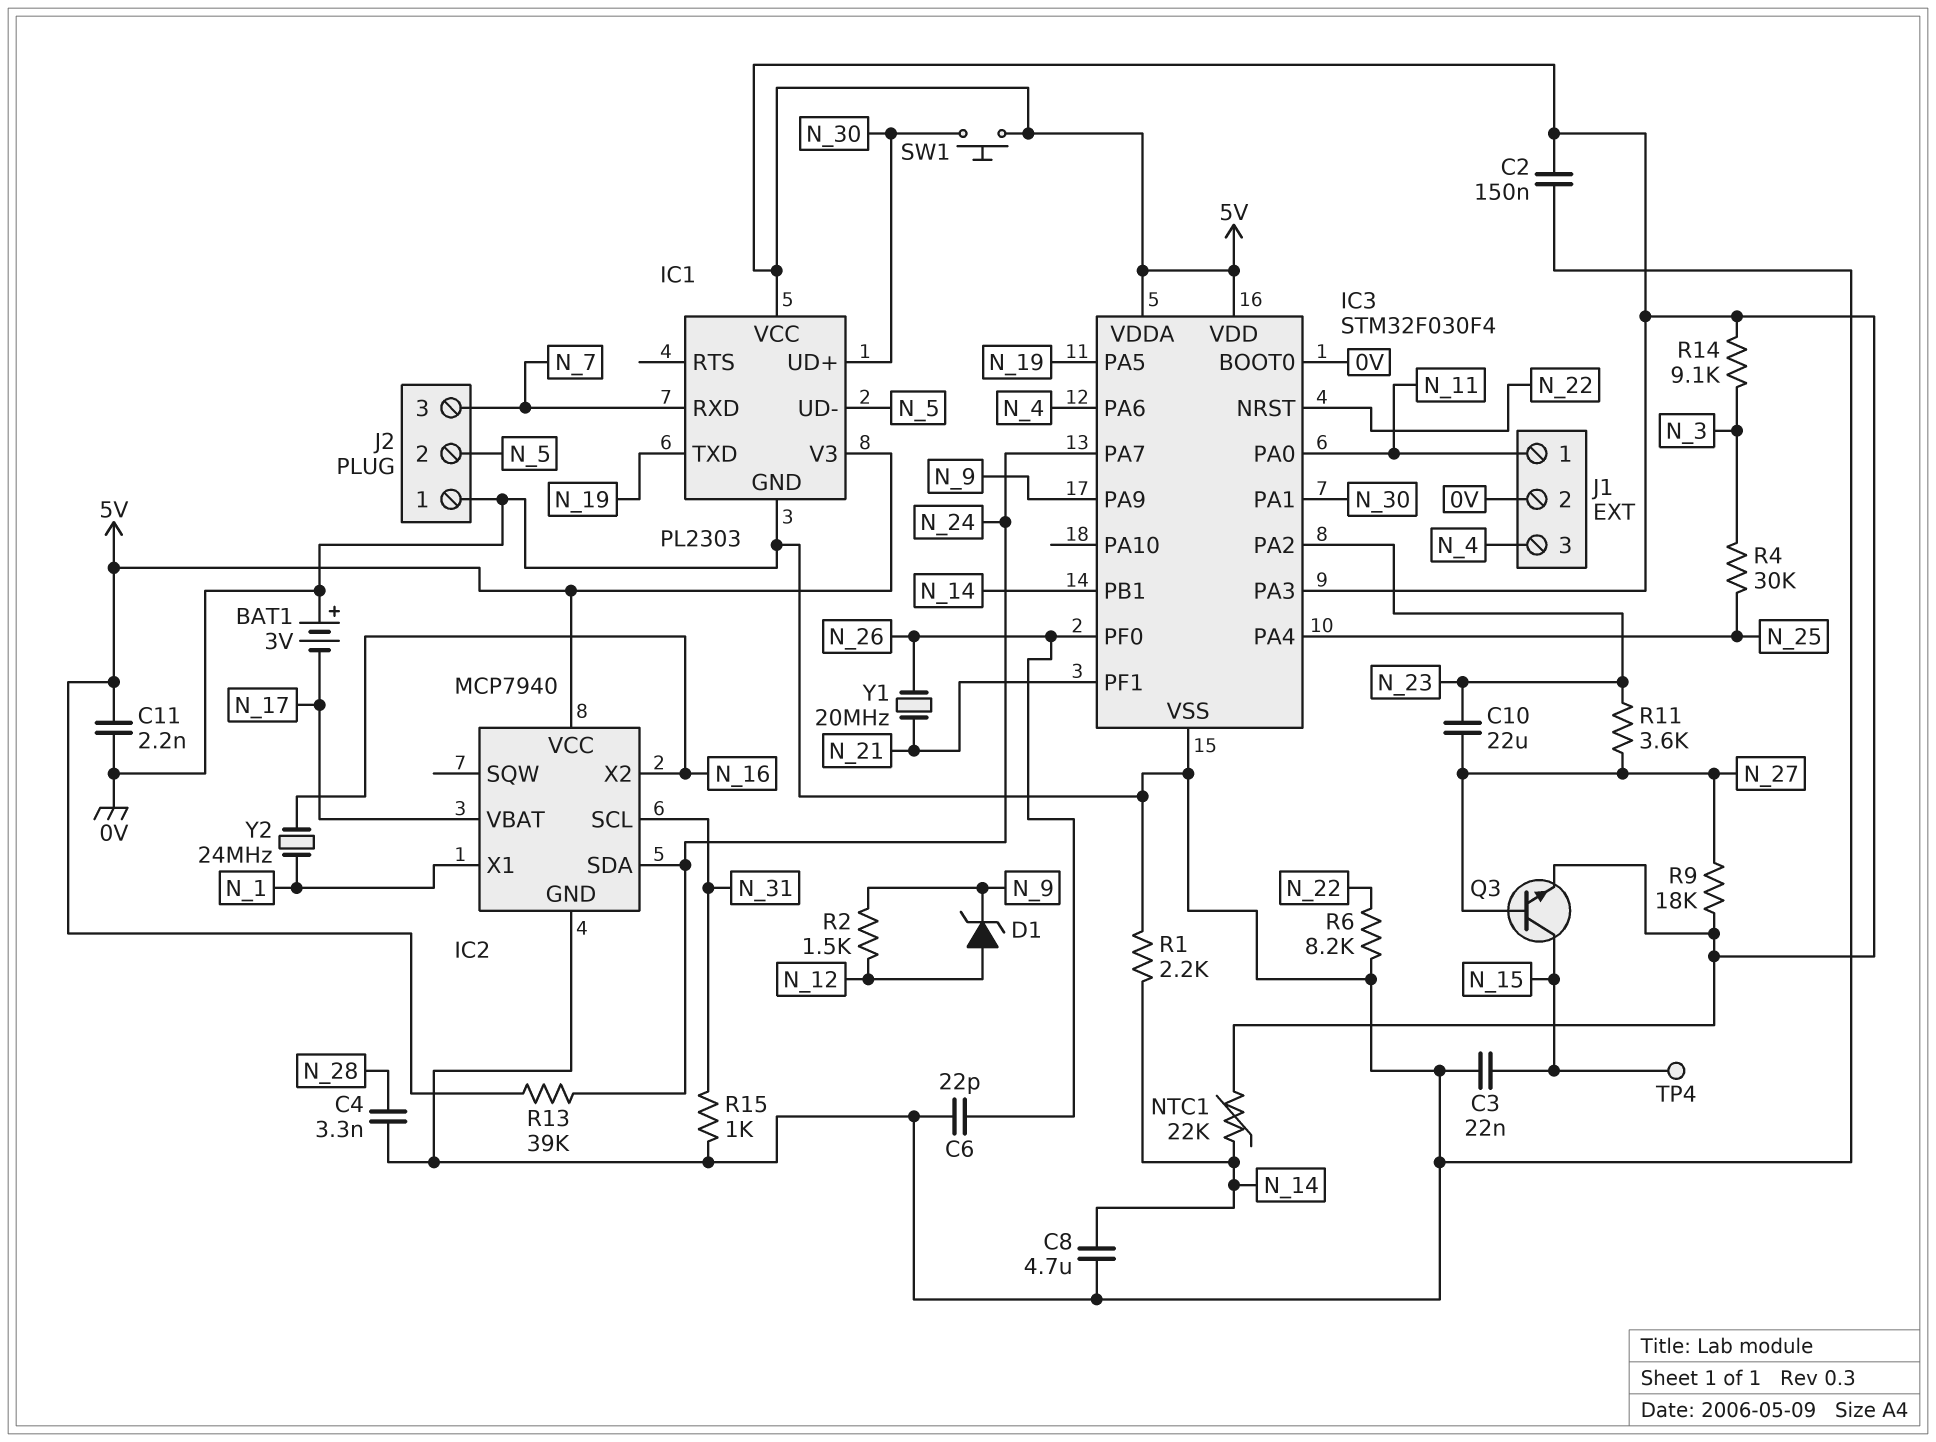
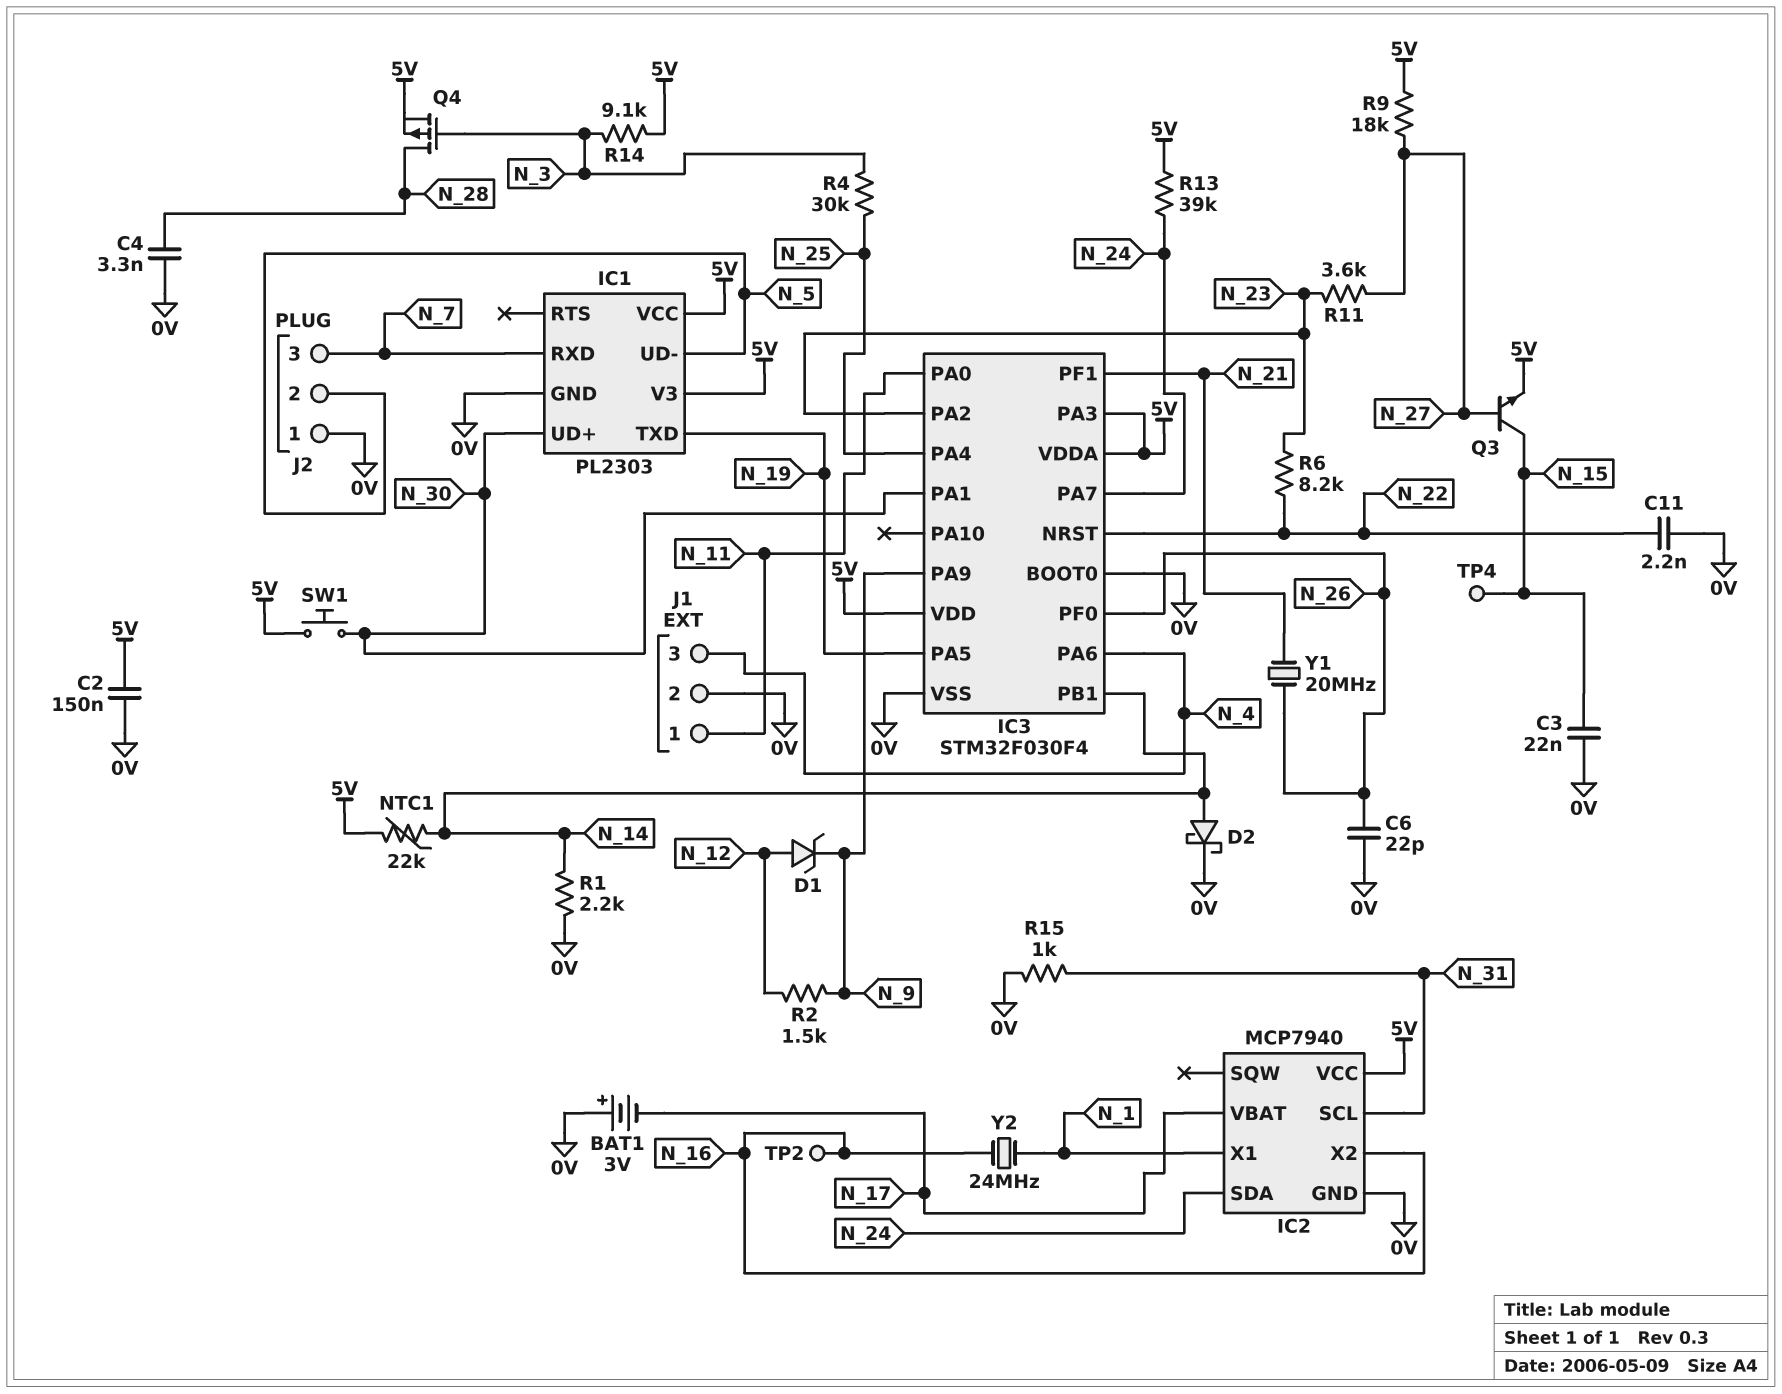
C8: 4.7uF (0V, N_14) -> none
C10: 22uF (N_23, N_27) -> none
C11: 2.2nF (0V, 5V) -> 2.2nF (0V, N_22)
D2: none -> schottky (A N_14, K 0V)
Q4: none -> PMOS (G N_3, D N_28, S 5V)
R6: 8.2k (0V, N_22) -> 8.2k (N_22, N_23)
TP2: none -> test point (N_16)

